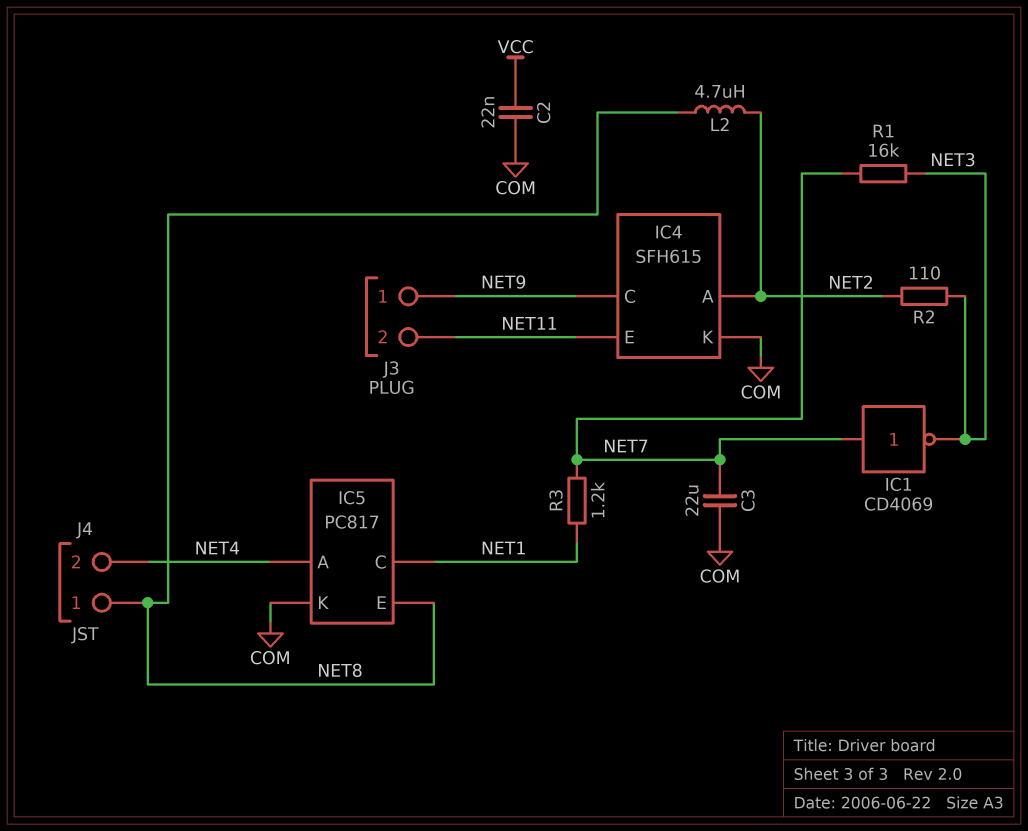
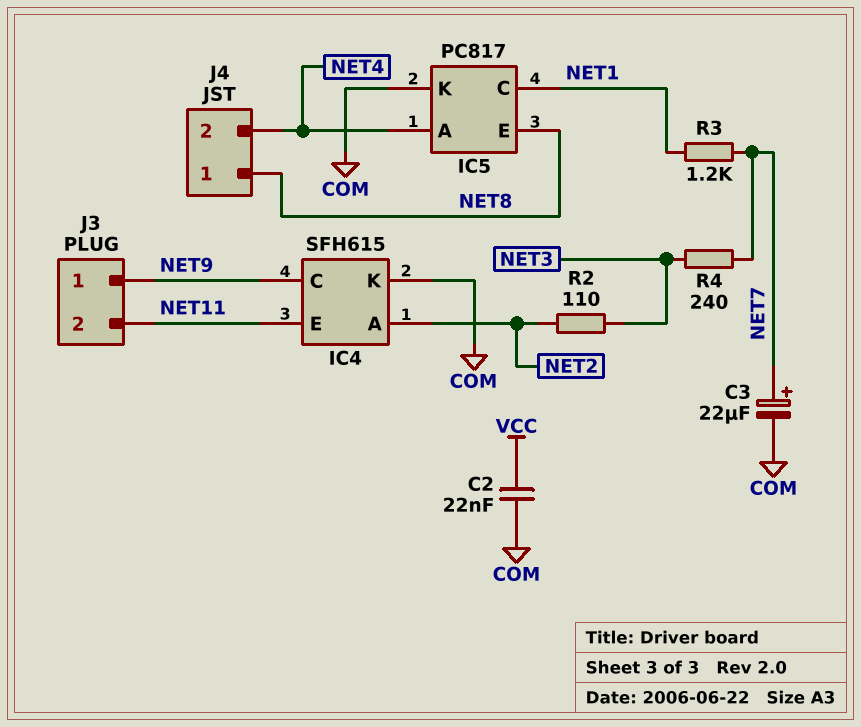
C3: 22uF (COM, NET7) -> 22uF (plus NET7, minus COM)
IC1: NOT CD4069 (in NET7, out NET3) -> none
L2: 4.7uH (NET2, NET8) -> none
R1: 16k (NET3, NET7) -> none
R4: none -> 240 (NET3, NET7)

